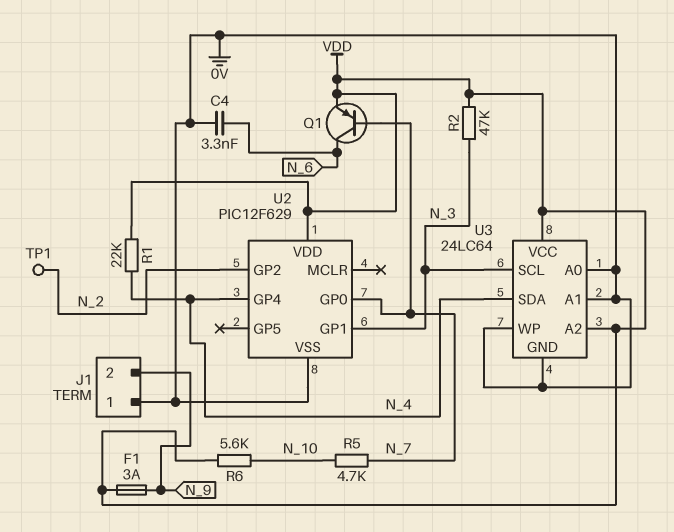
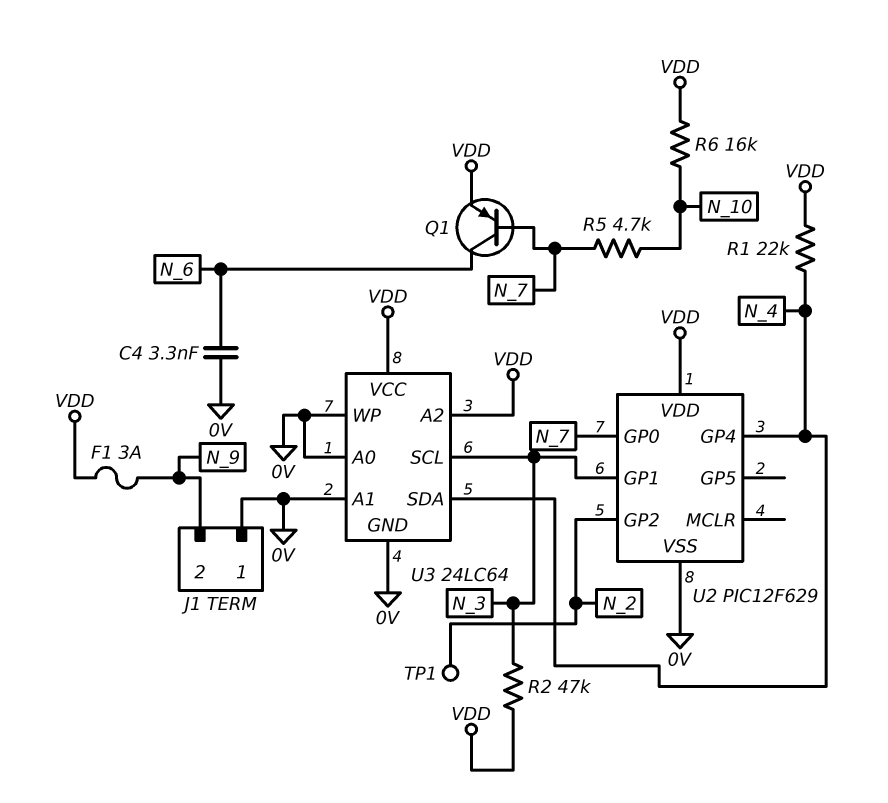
R6: 5.6k (N_10, VDD) -> 16k (N_10, VDD)

